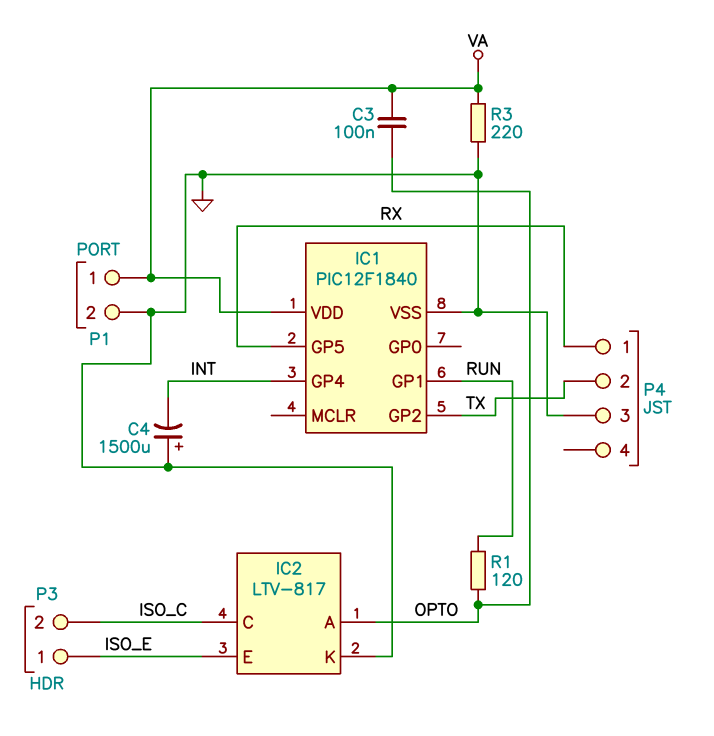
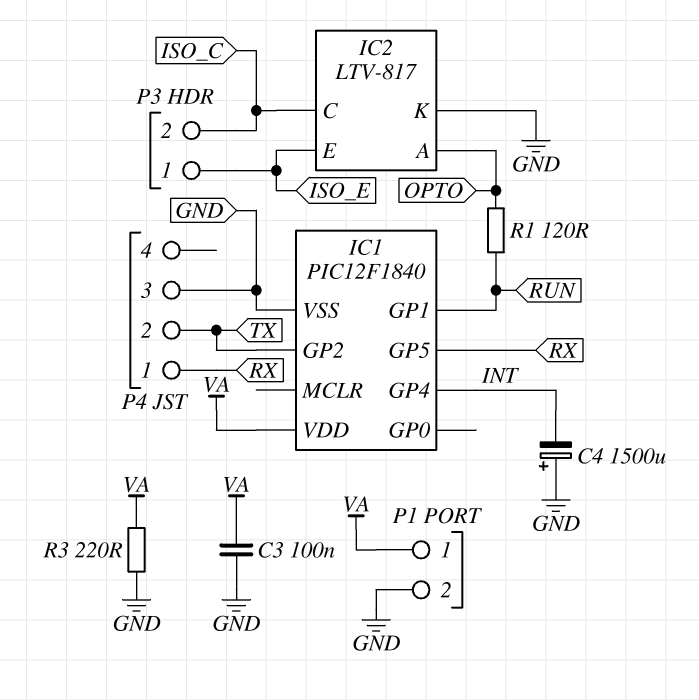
C3: 100nF (OPTO, VA) -> 100nF (GND, VA)

